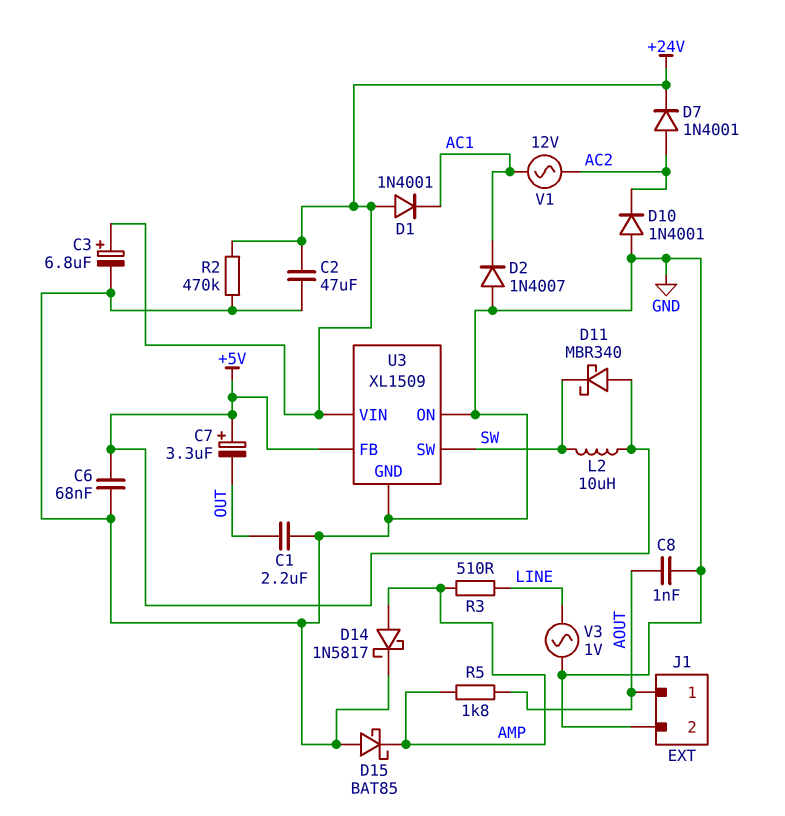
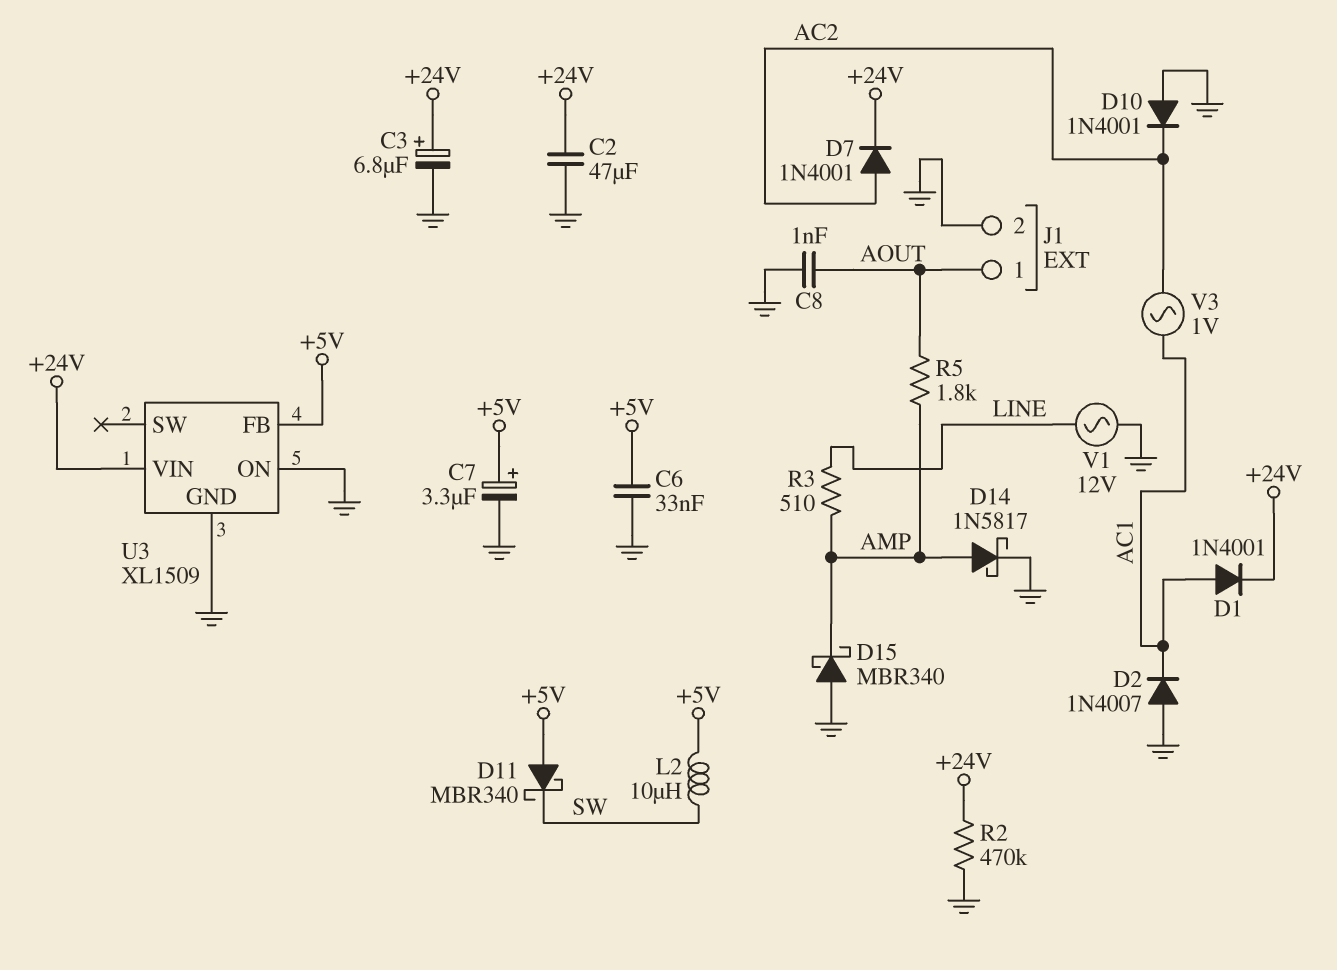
C1: 2.2uF (GND, OUT) -> none
C6: 68nF (+5V, GND) -> 33nF (+5V, GND)
C7: 3.3uF (plus +5V, minus OUT) -> 3.3uF (plus +5V, minus GND)
D1: diode 1N4001 (A +24V, K AC1) -> diode 1N4001 (A AC1, K +24V)
D15: schottky BAT85 (A GND, K AMP) -> schottky MBR340 (A GND, K AMP)
U3 pin SW: SW -> none
V1: AC 12V (AC1, AC2) -> AC 12V (GND, LINE)
V3: AC 1V (GND, LINE) -> AC 1V (AC1, AC2)

